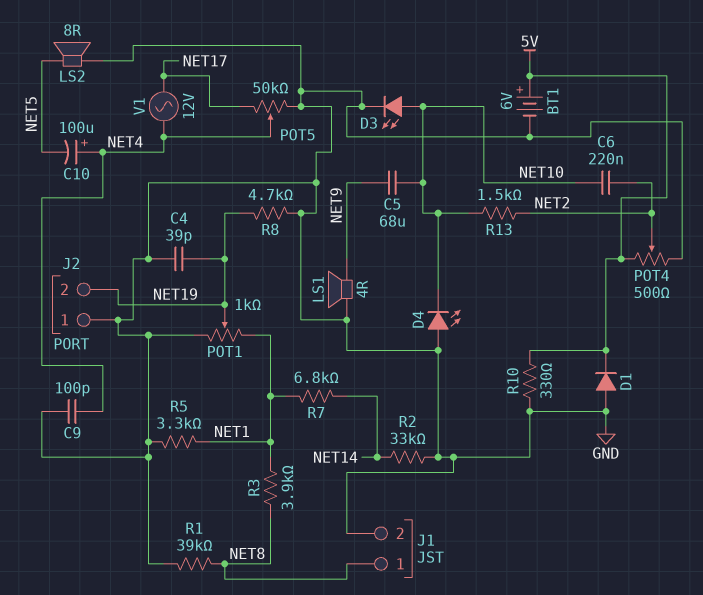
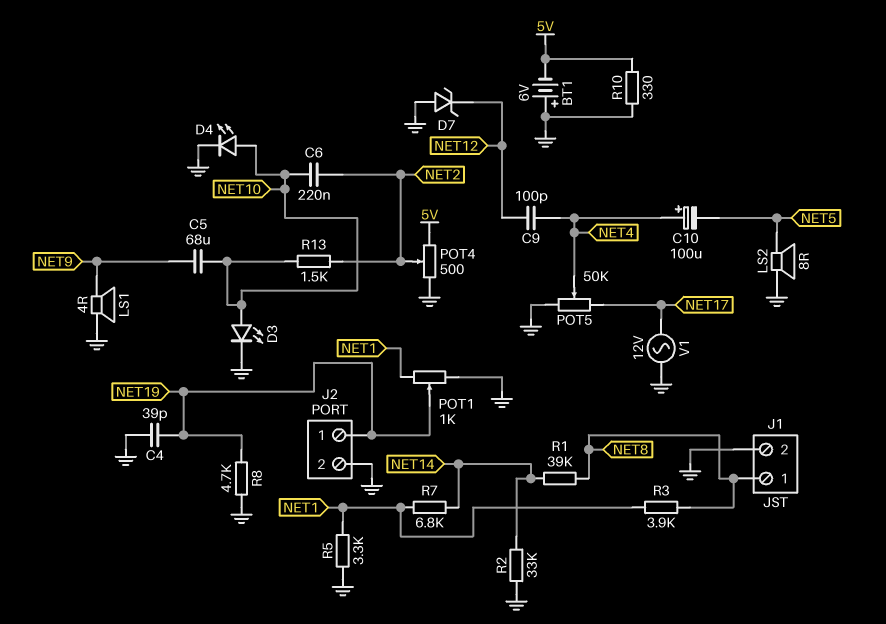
BT1: 6V (plus 5V, minus GND) -> 6V (plus GND, minus 5V)
C9: 100pF (GND, NET4) -> 100pF (NET4, NET12)
D1: diode (A GND, K 5V) -> none
D4: LED (A GND, K NET10) -> LED (A NET10, K GND)
D7: none -> zener (A GND, K NET12)
J2 pin 1: GND -> NET19
J2 pin 2: NET19 -> GND
R1: 39k (GND, NET8) -> 39k (NET8, NET14)
V1: AC 12V (NET4, NET17) -> AC 12V (GND, NET17)

